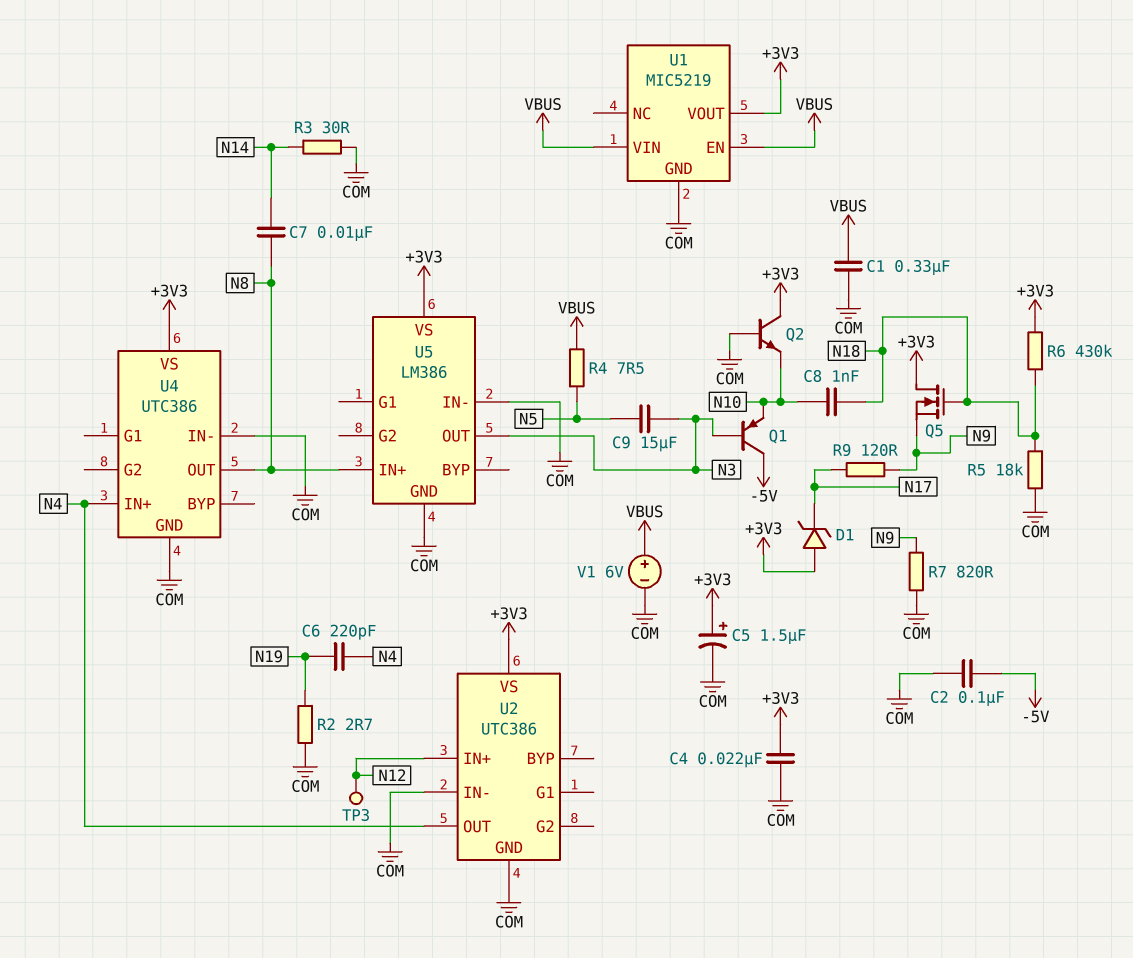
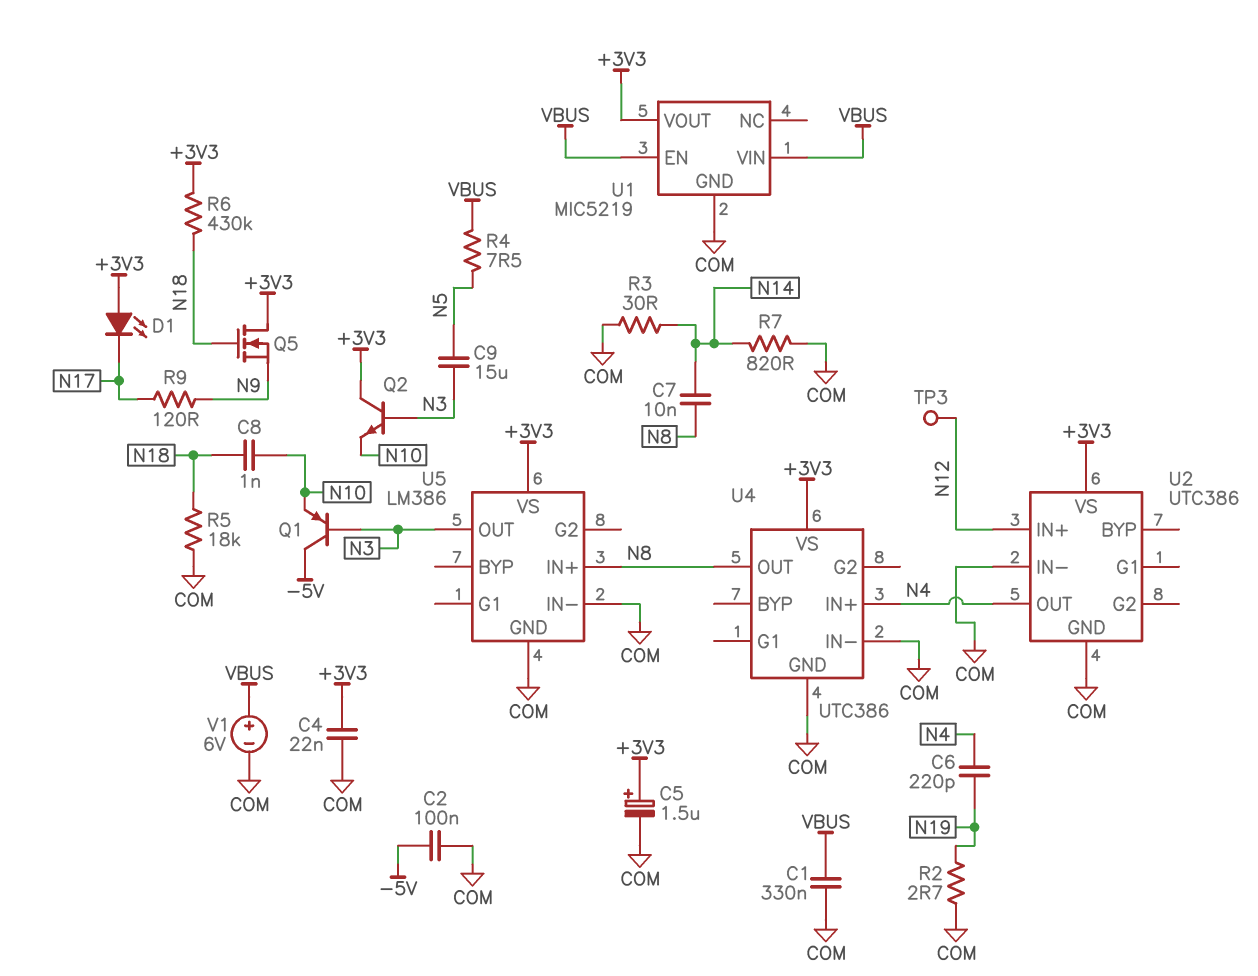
D1: zener (A +3V3, K N17) -> LED (A +3V3, K N17)
Q2: NPN (B COM, C +3V3, E N10) -> NPN (B N3, C +3V3, E N10)
R7: 820 (COM, N9) -> 820 (COM, N14)

